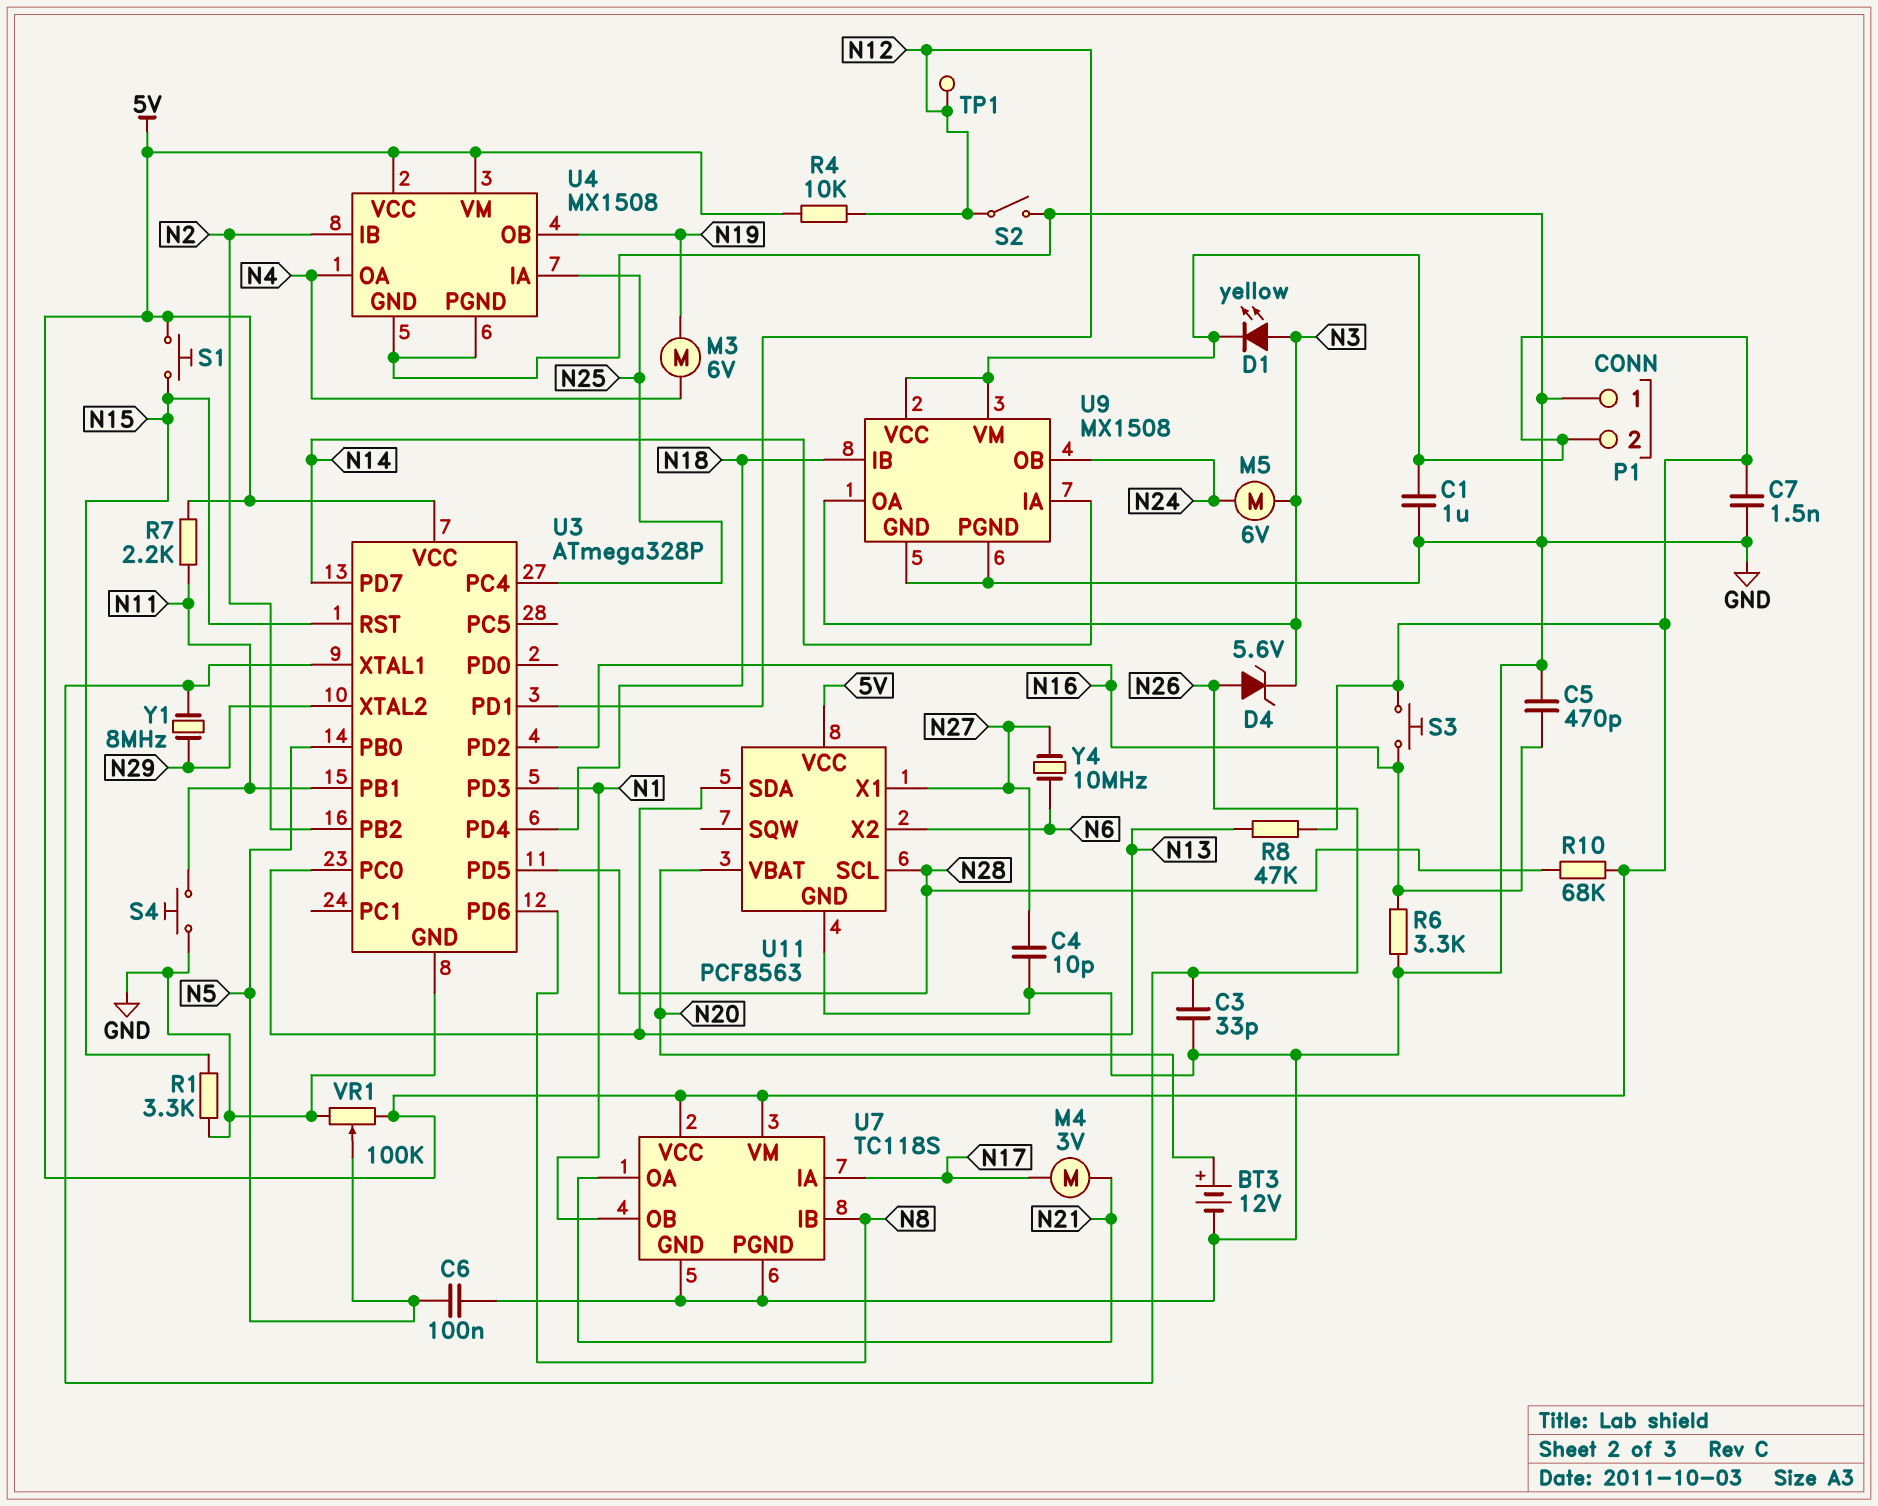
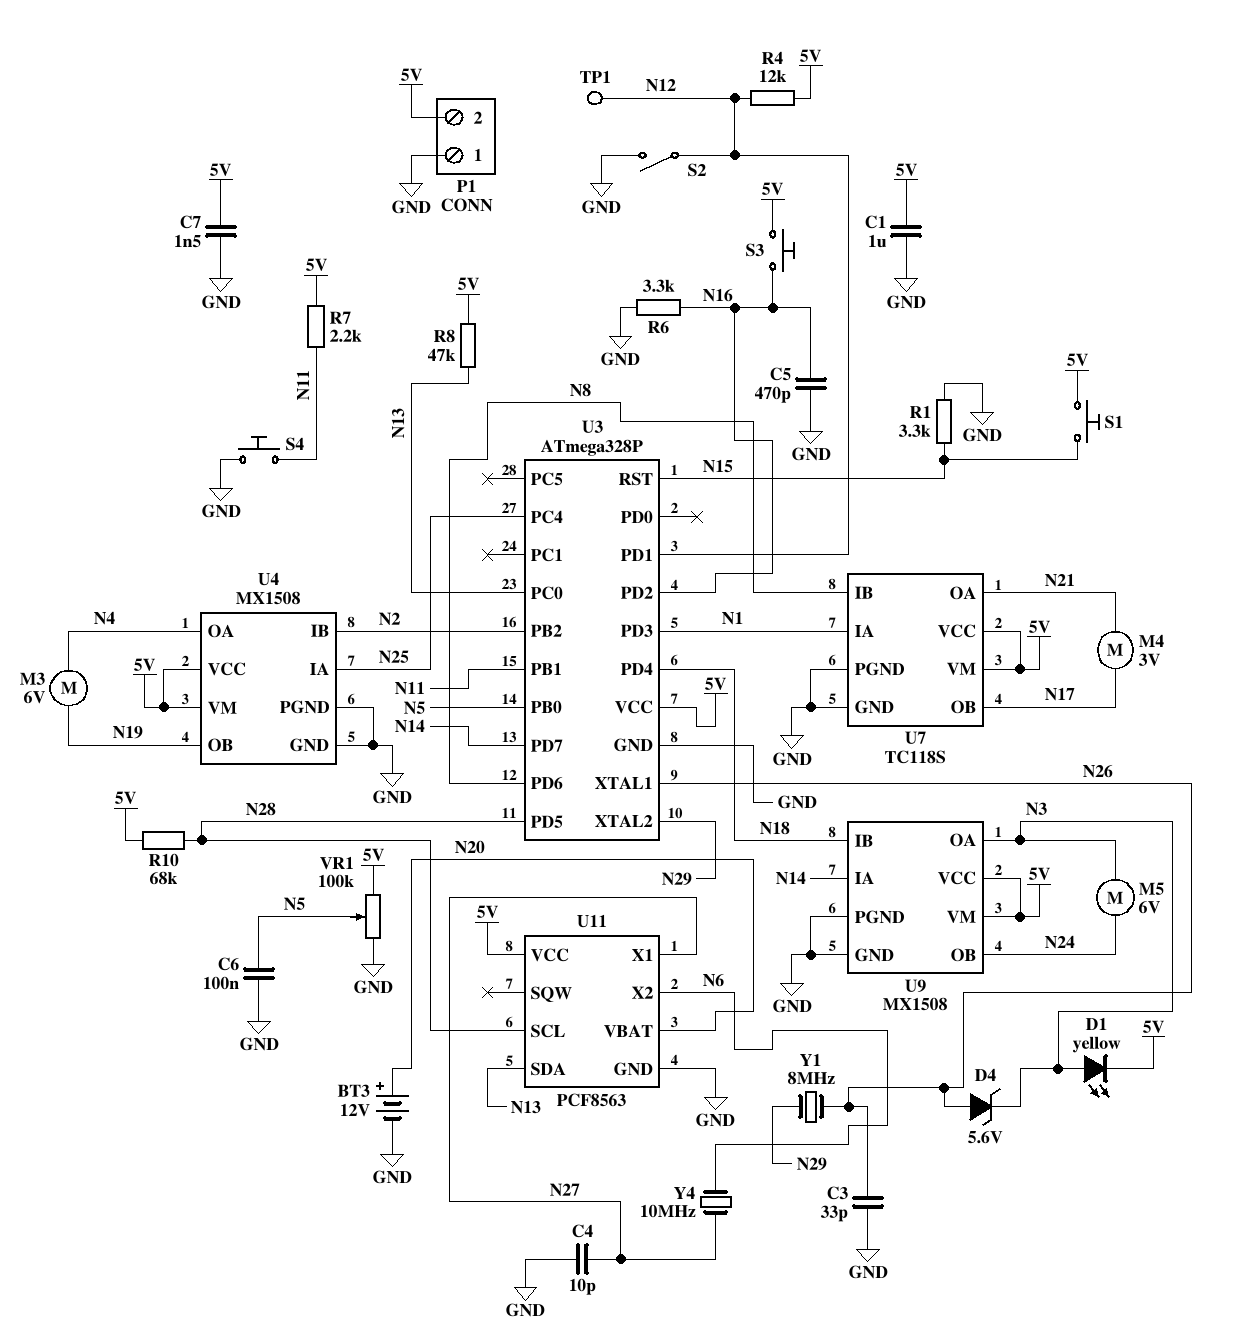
R4: 10k (5V, N12) -> 12k (5V, N12)
U7 pin IA: N17 -> N1
U7 pin OB: N1 -> N17

